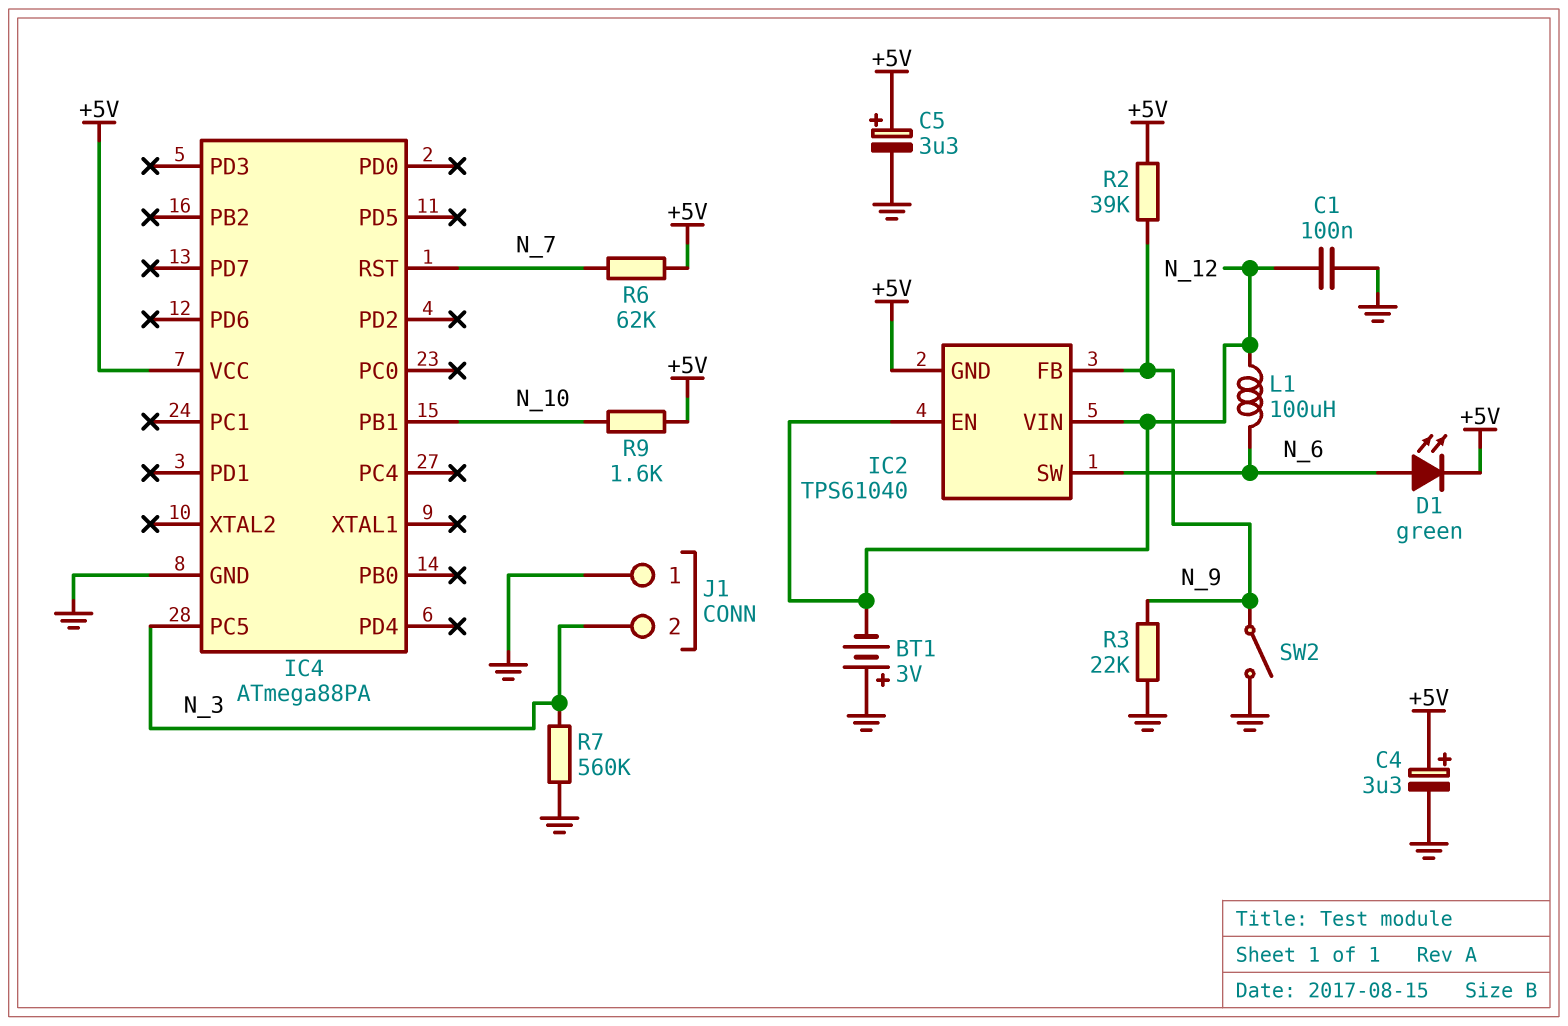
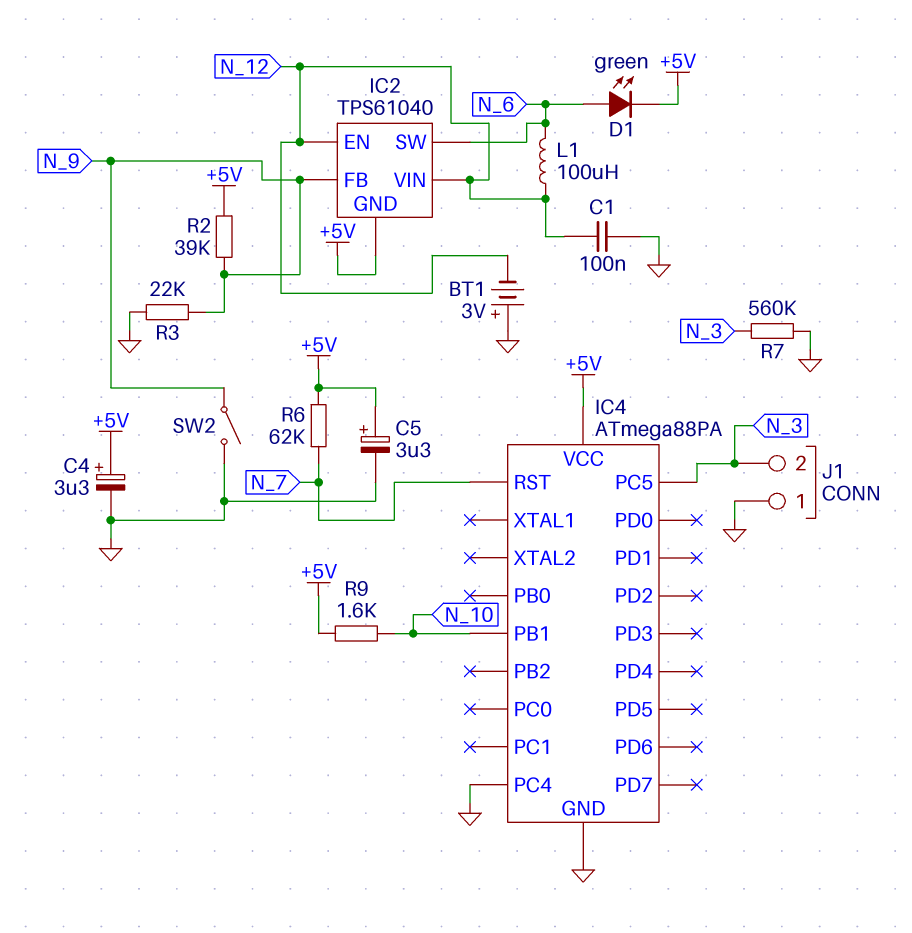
IC4 pin PC4: none -> GND

